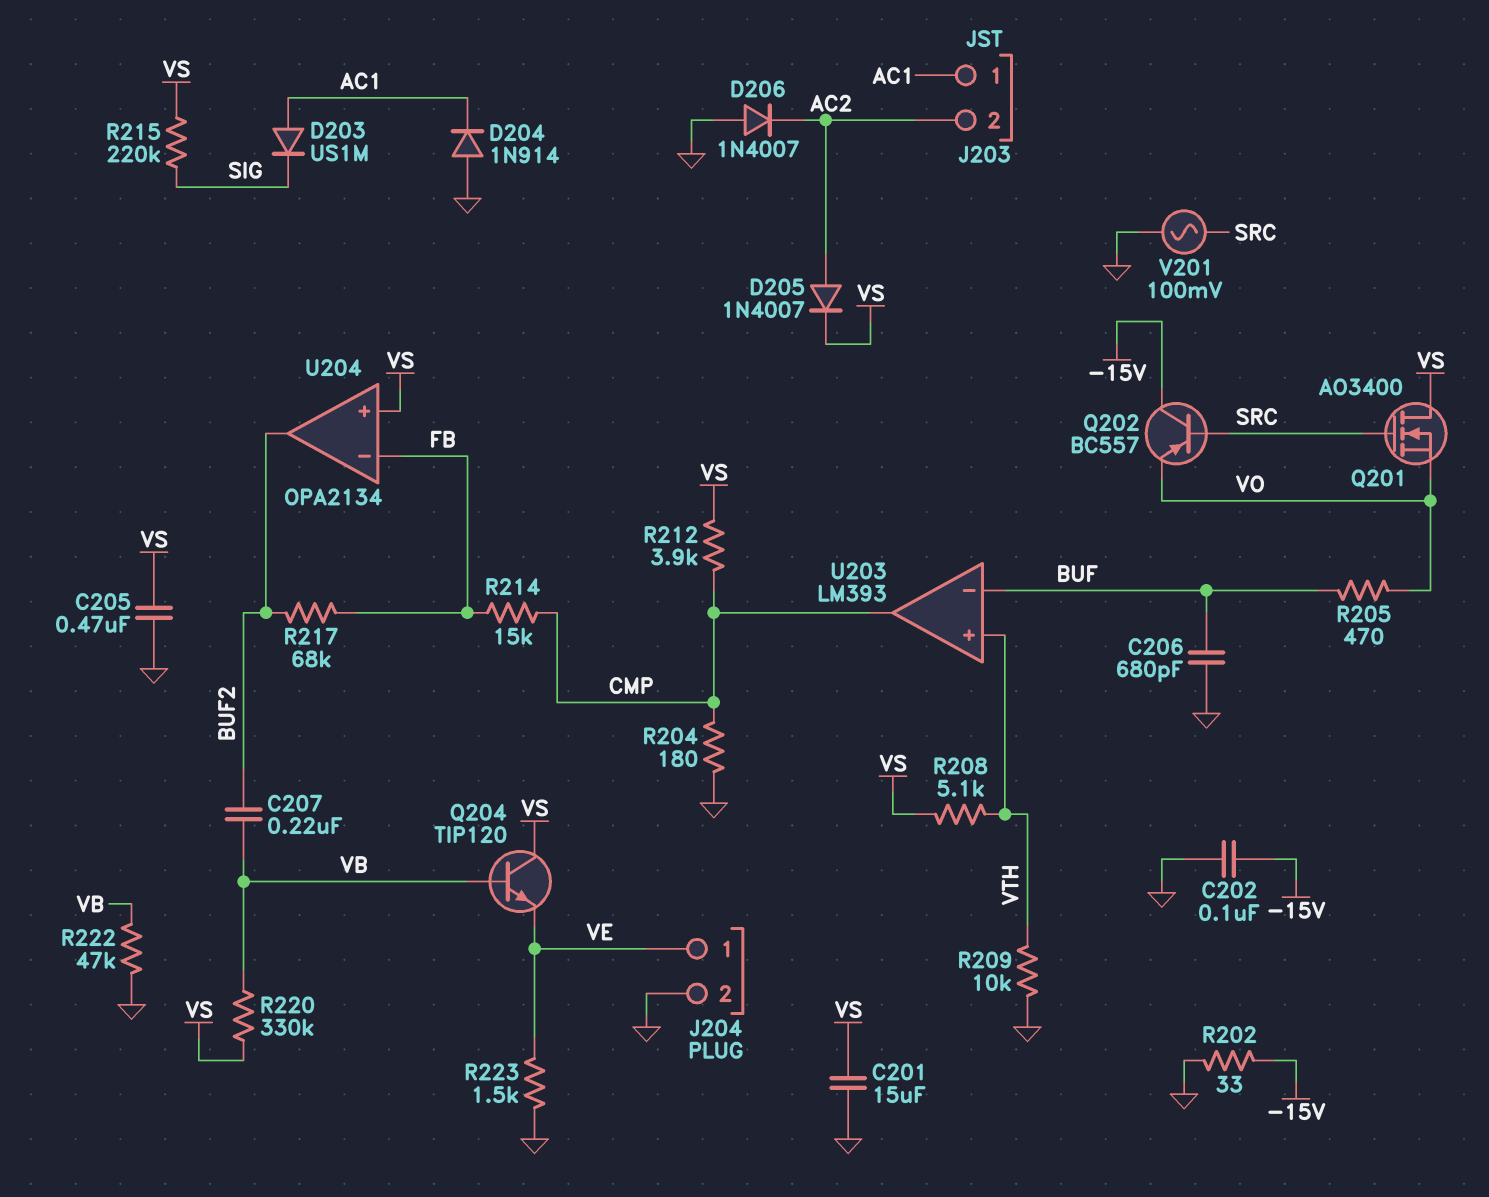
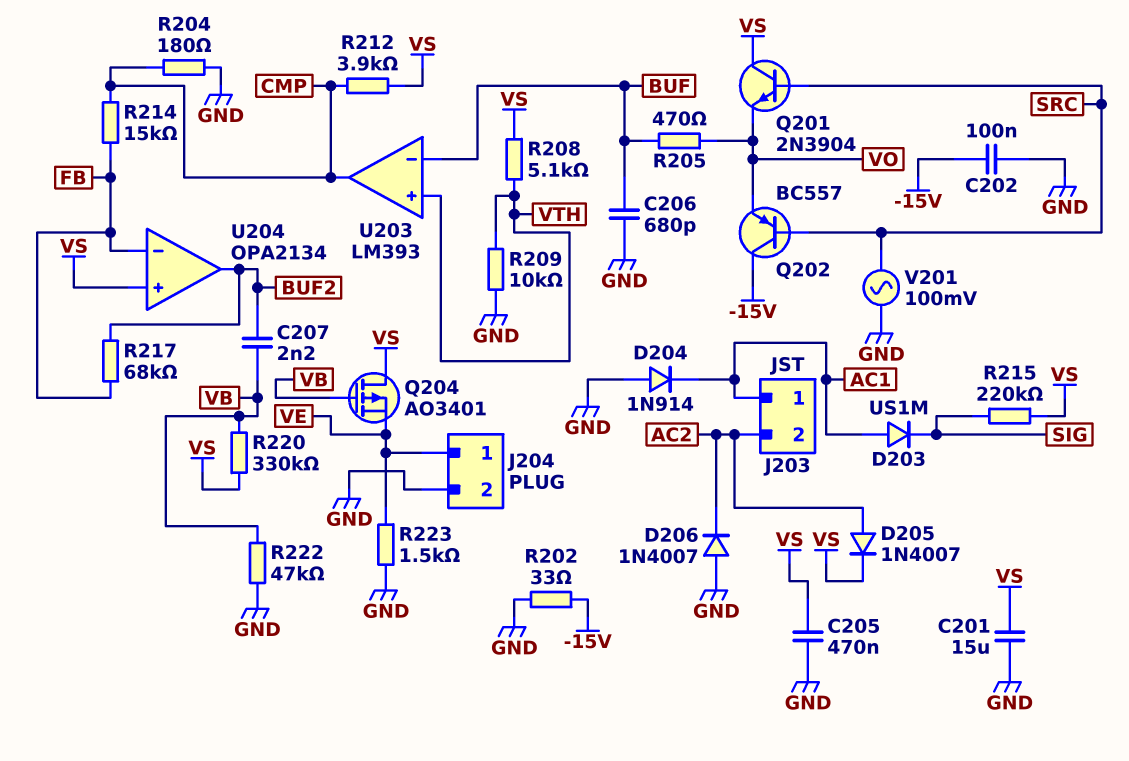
C207: 220nF (BUF2, VB) -> 2.2nF (BUF2, VB)
Q201: NMOS AO3400 (G SRC, D VS, S VO) -> NPN 2N3904 (B SRC, C VS, E VO)
Q204: NPN TIP120 (B VB, C VS, E VE) -> PMOS AO3401 (G VB, D VS, S VE)

